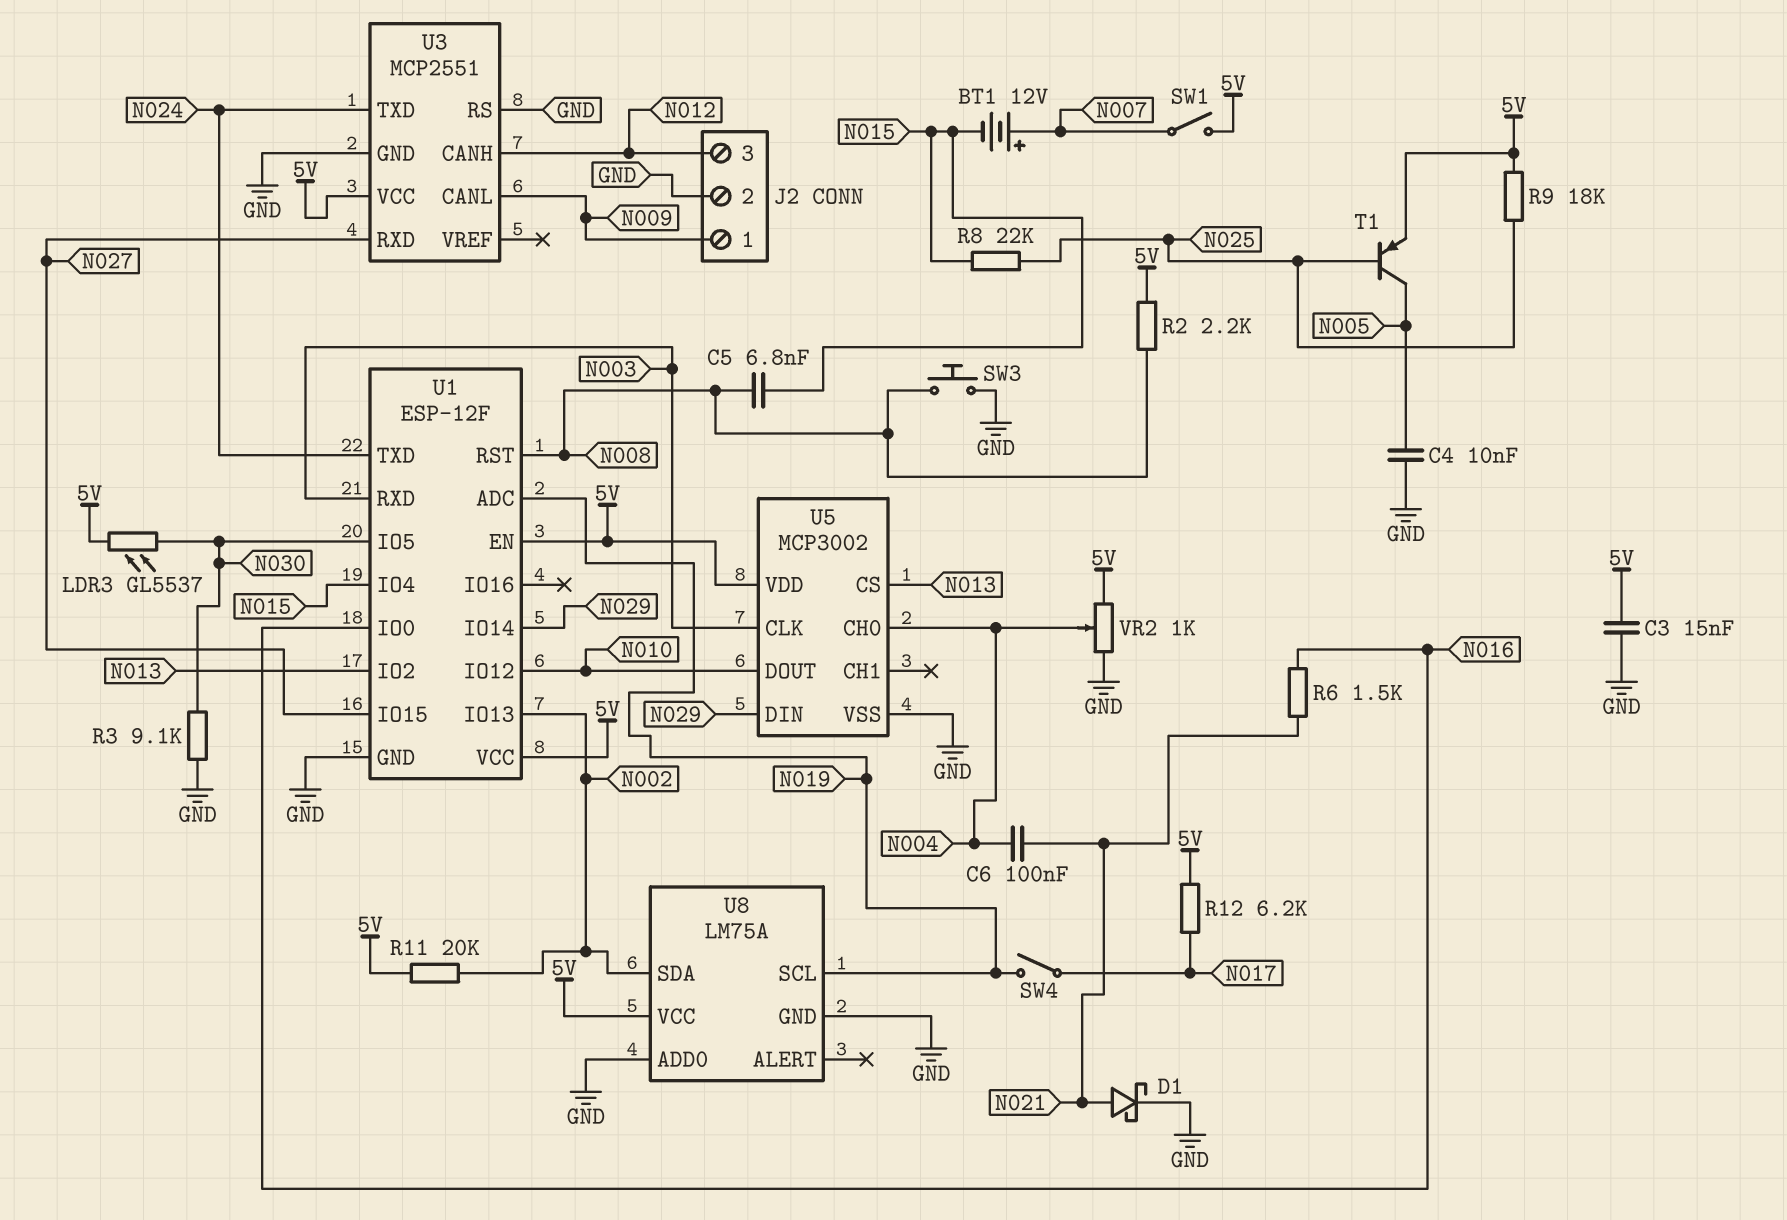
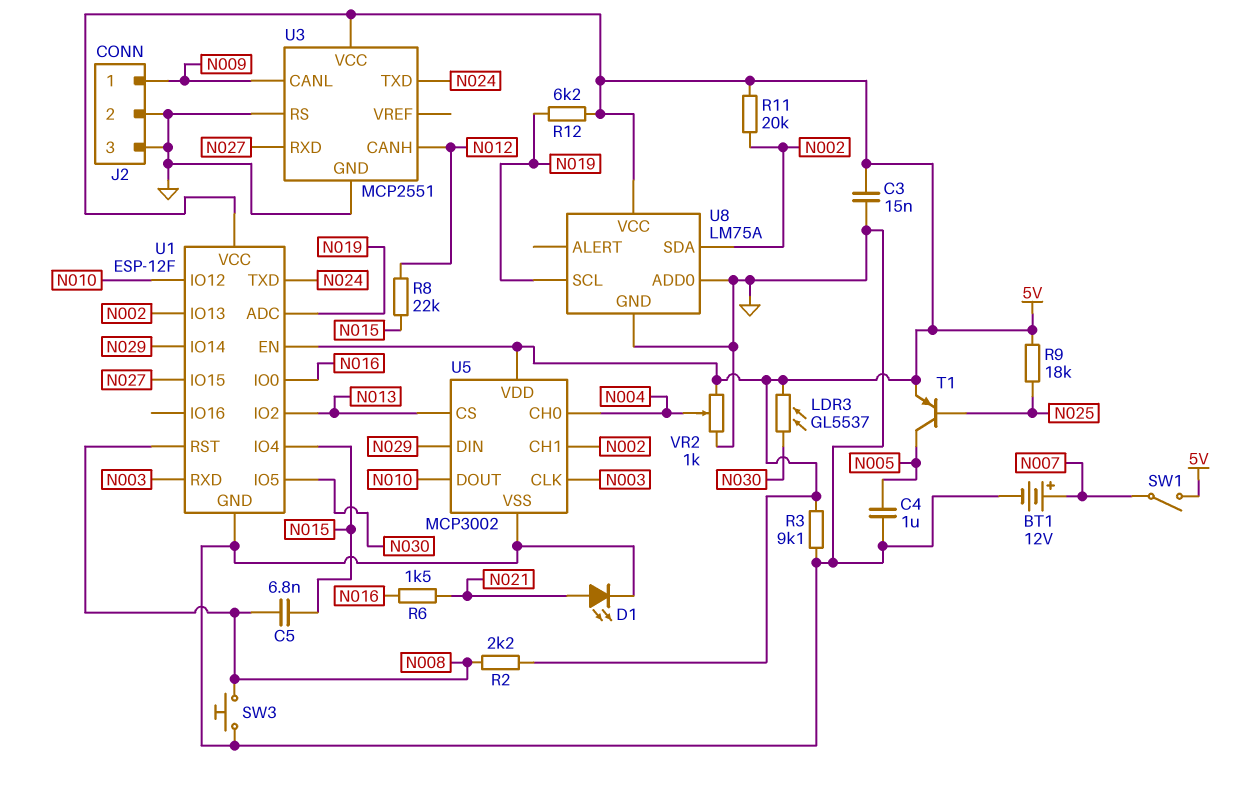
BT1: 12V (plus N007, minus N015) -> 12V (plus N007, minus GND)
C4: 10nF (GND, N005) -> 1uF (GND, N005)
C6: 100nF (N004, N021) -> none
D1: schottky (A N021, K GND) -> LED (A N021, K GND)
J2 pin 3: N012 -> GND
R3: 9.1k (GND, N030) -> 9.1k (5V, GND)
R8: 22k (N015, N025) -> 22k (N012, N015)
R12: 6.2k (5V, N017) -> 6.2k (5V, N019)
SW4: switch (N017, N019) -> none
U5 pin CH1: none -> N002

